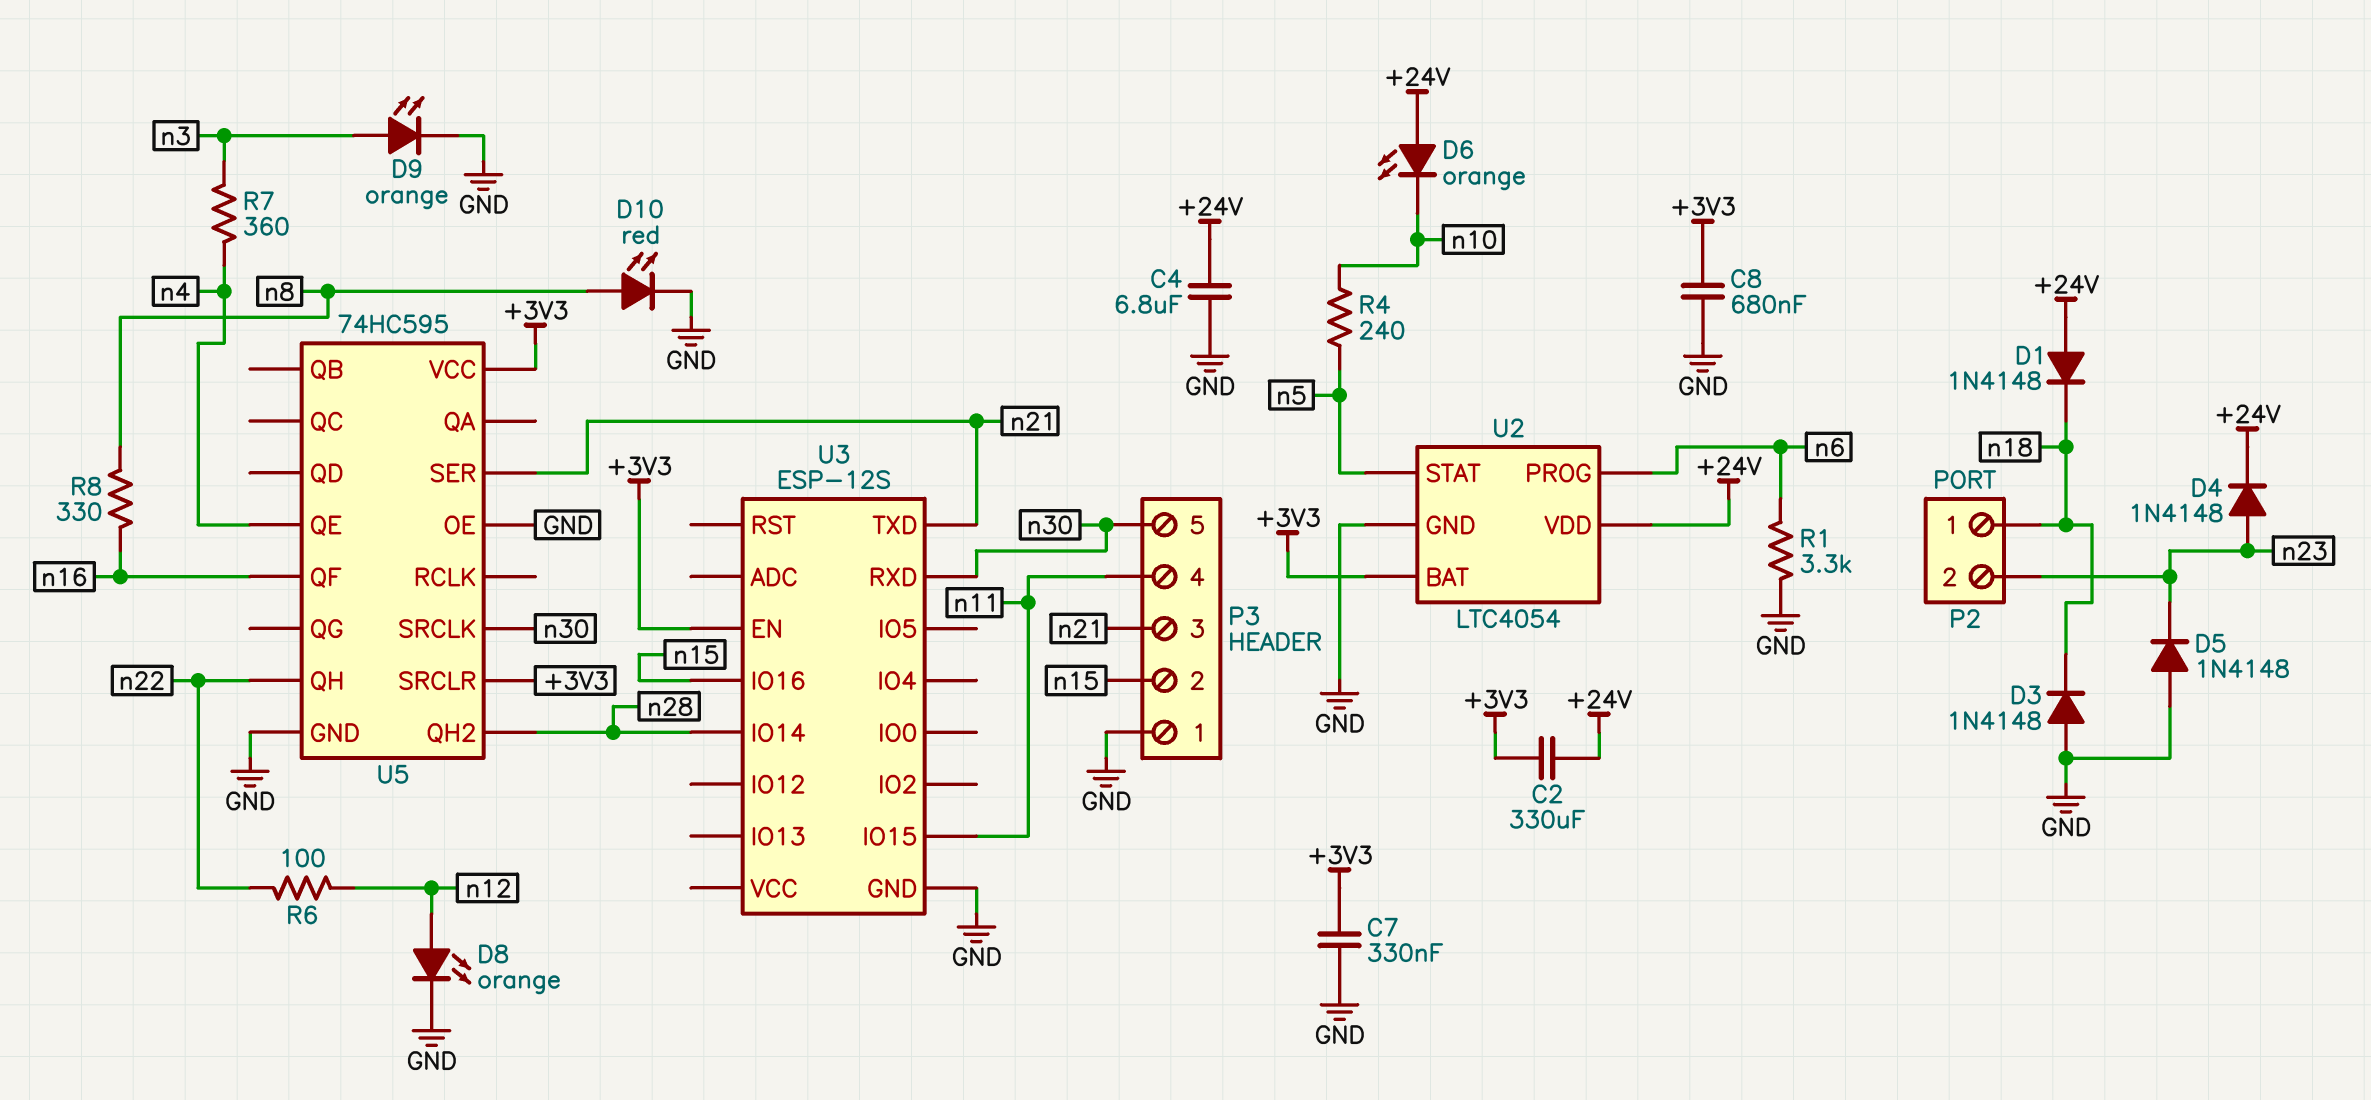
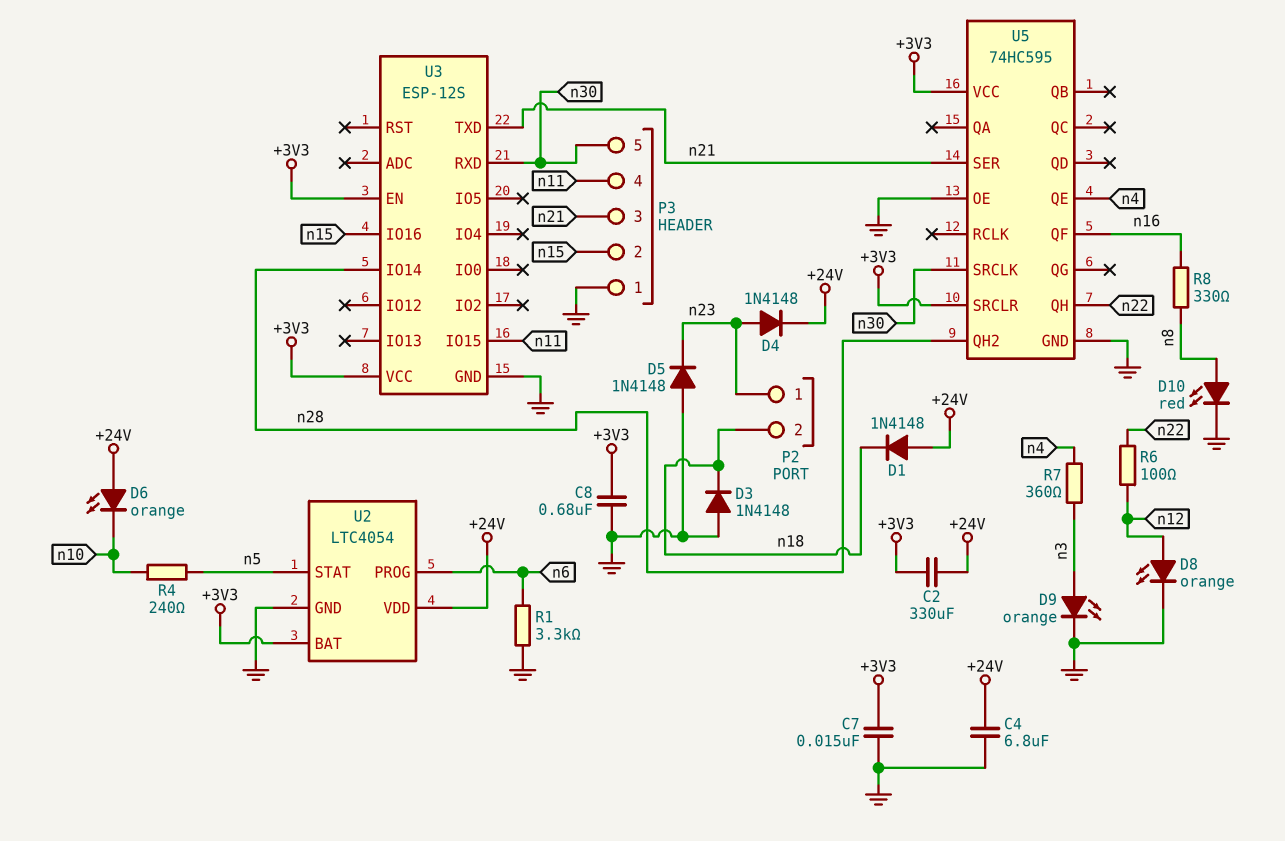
C7: 330nF (+3V3, GND) -> 15nF (+3V3, GND)
P2 pin 1: n18 -> n23
P2 pin 2: n23 -> n18
U3 pin VCC: none -> +3V3

